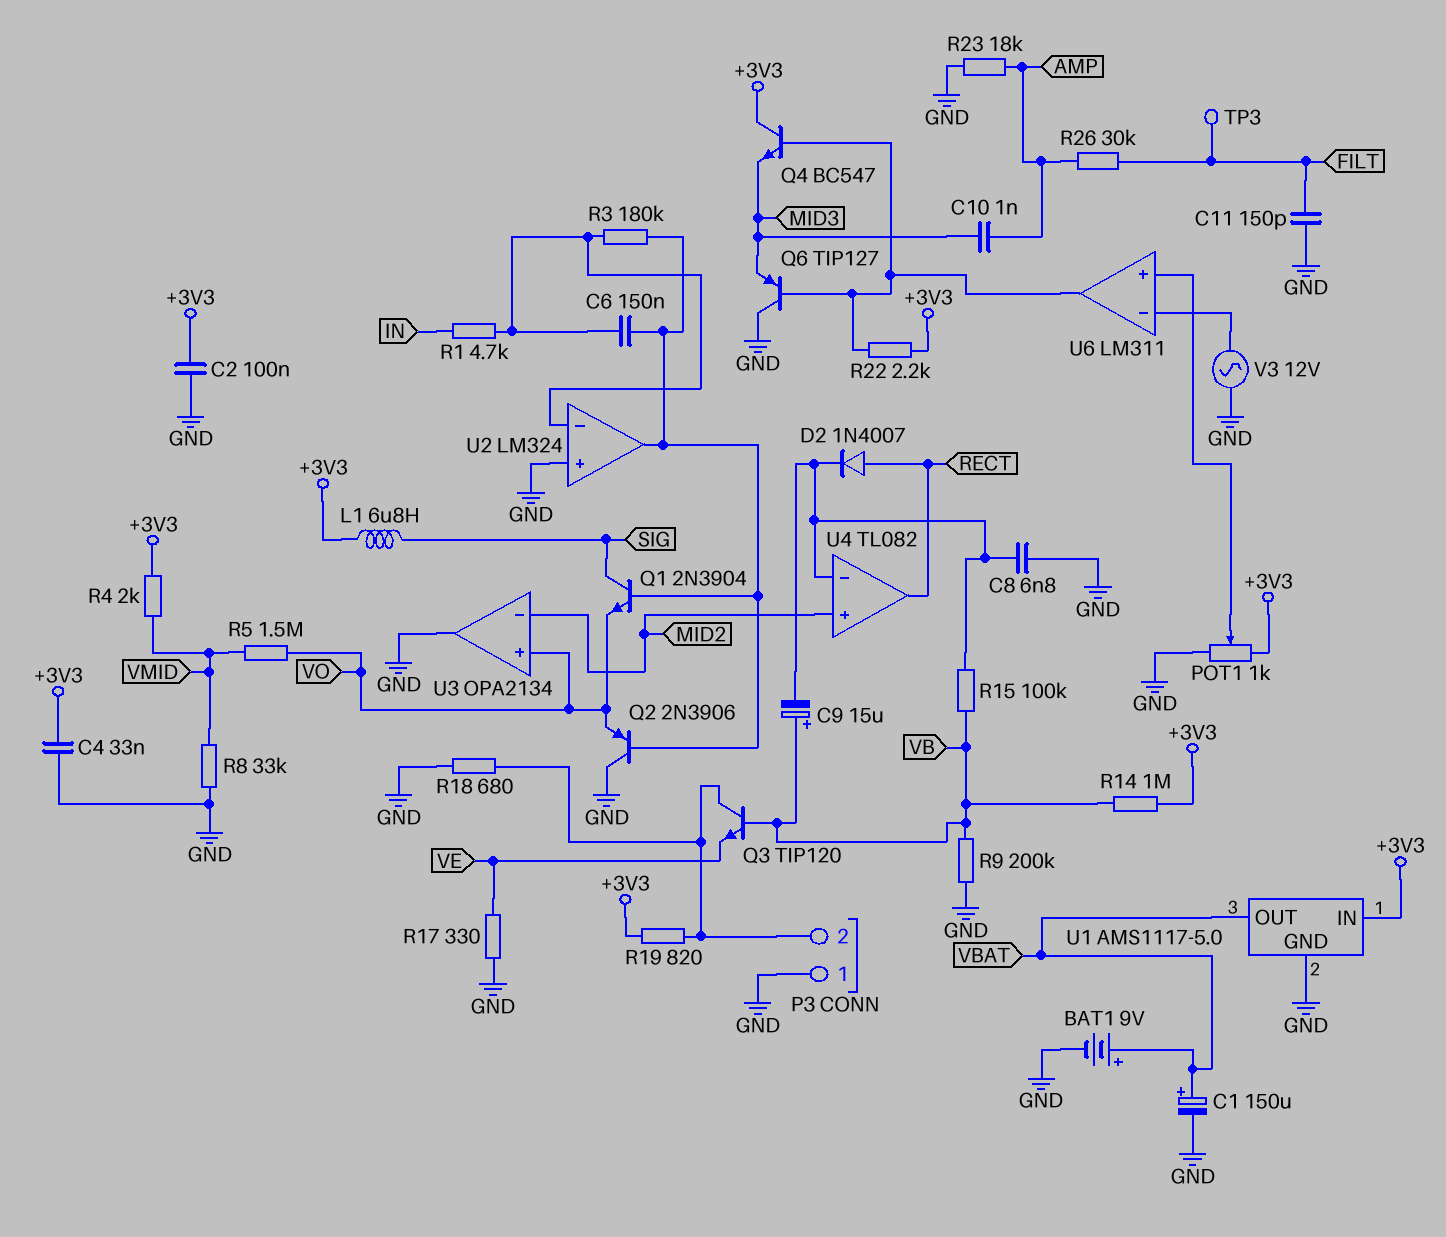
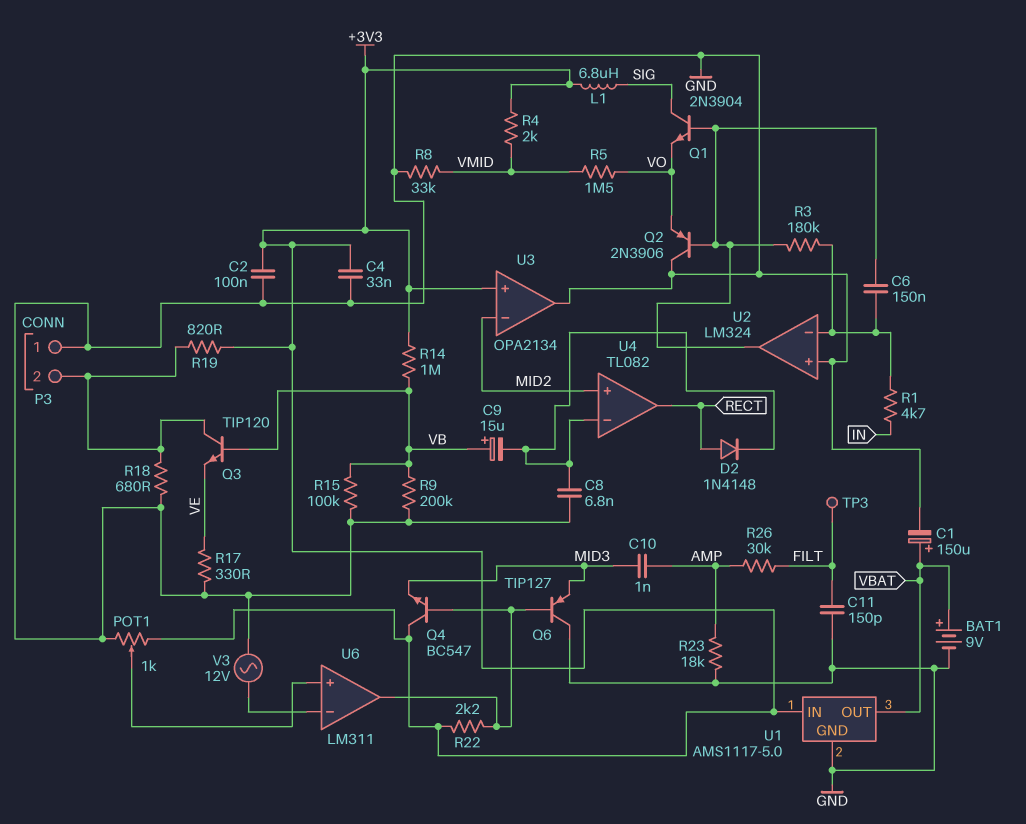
D2: diode 1N4007 (A RECT, K U4/in-) -> diode 1N4148 (A RECT, K U4/in-)
R15: 100k (U4/in-, VB) -> 100k (GND, VB)
U3 pin in+: VO -> +3V3

